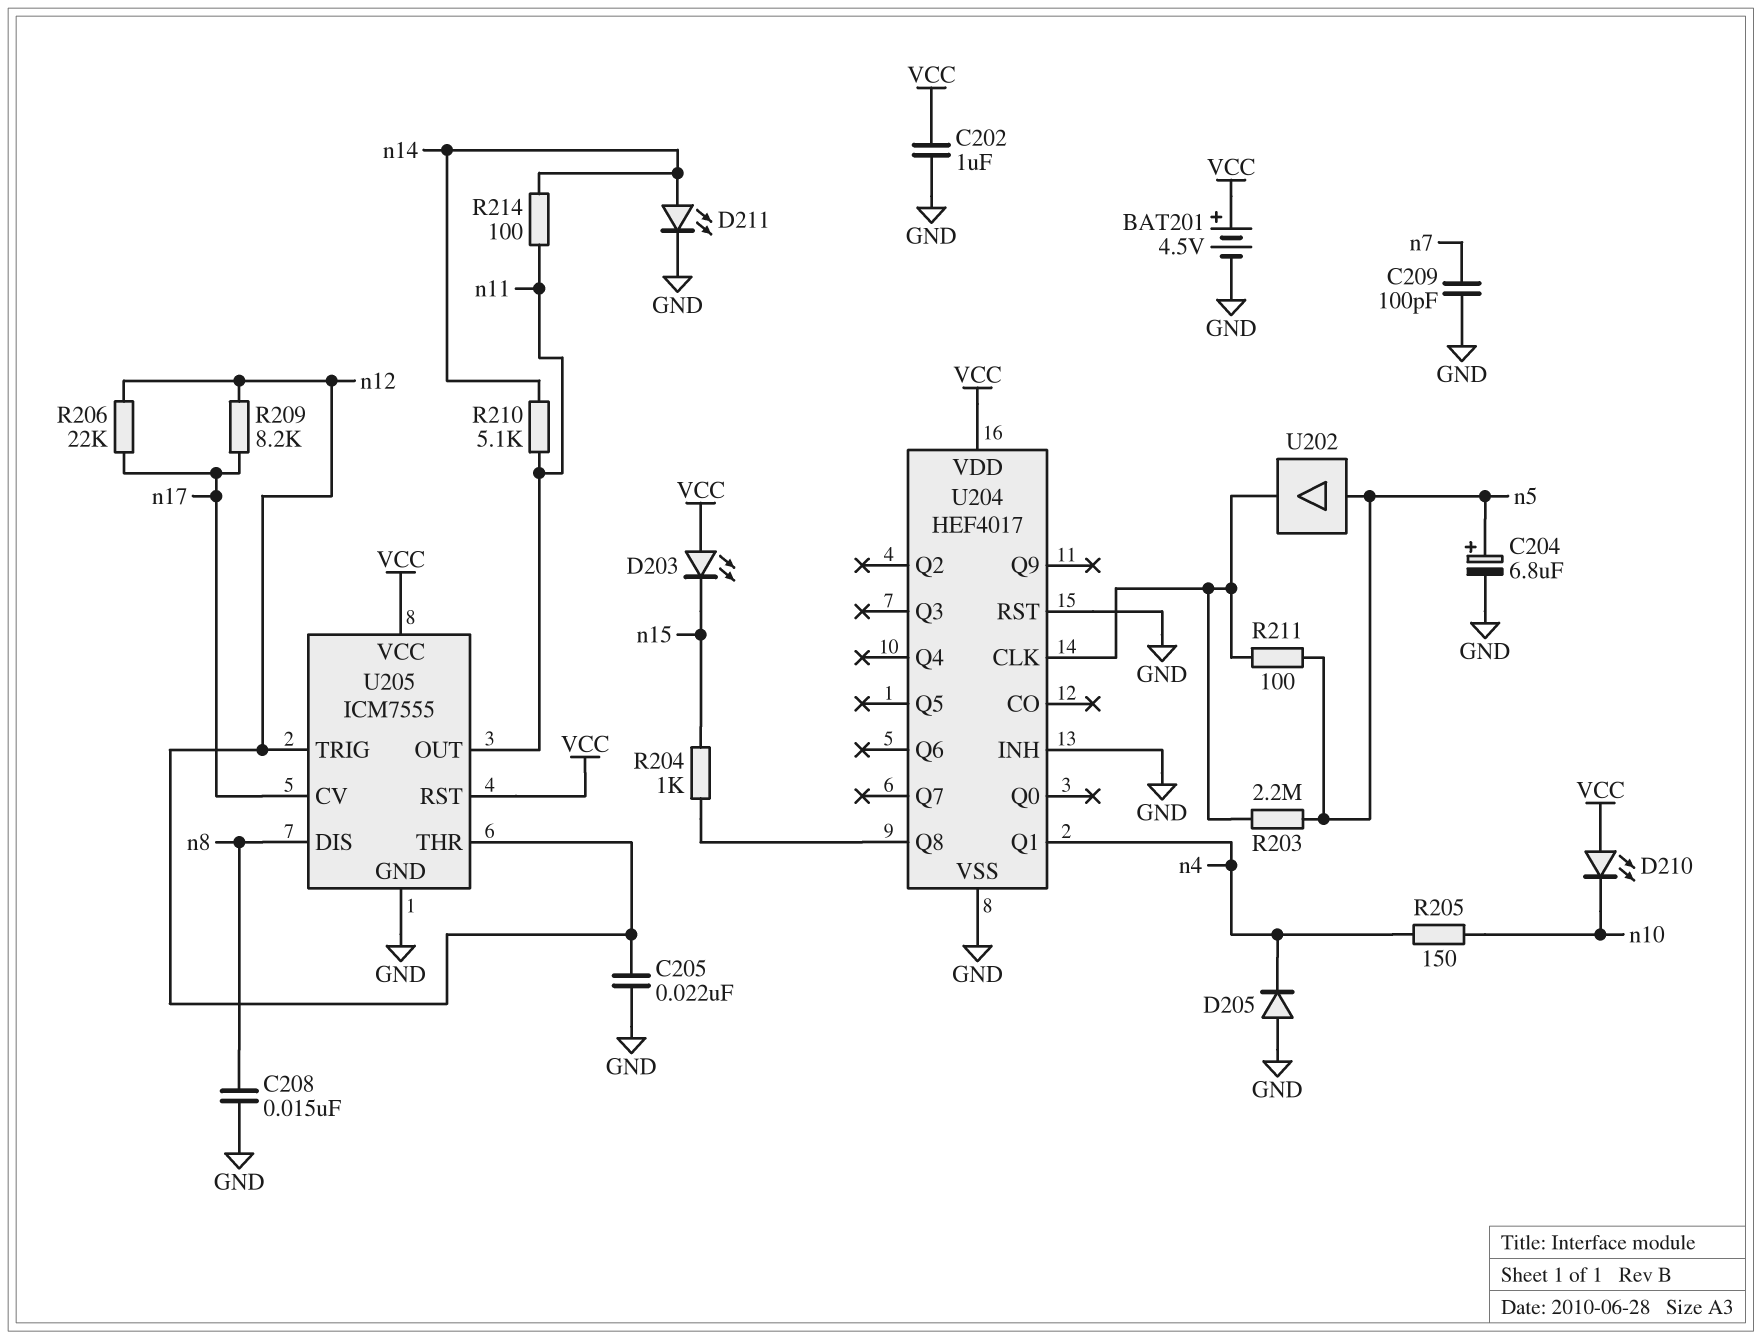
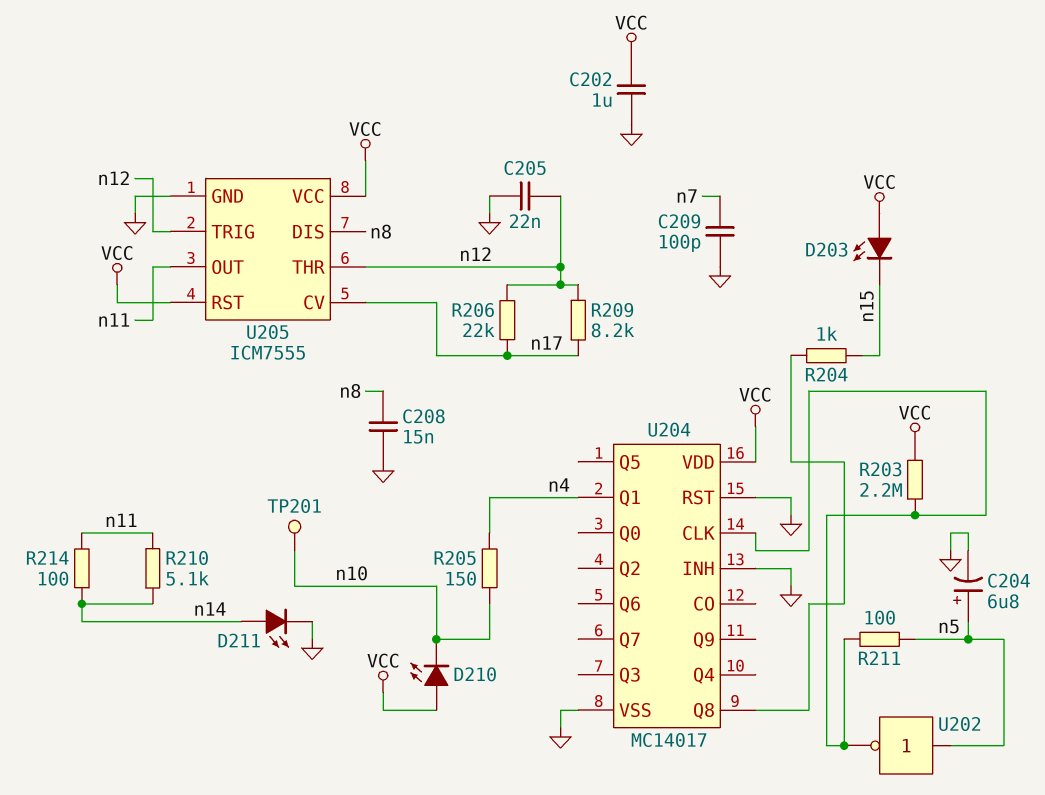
BAT201: 4.5V (plus VCC, minus GND) -> none
D205: diode (A GND, K n4) -> none
R203: 2.2M (U204/CLK, n5) -> 2.2M (U204/CLK, VCC)
TP201: none -> test point (n10)
U202: buffer (in n5, out U204/CLK) -> NOT (in n5, out U204/CLK)
U204: HEF4017 -> MC14017

